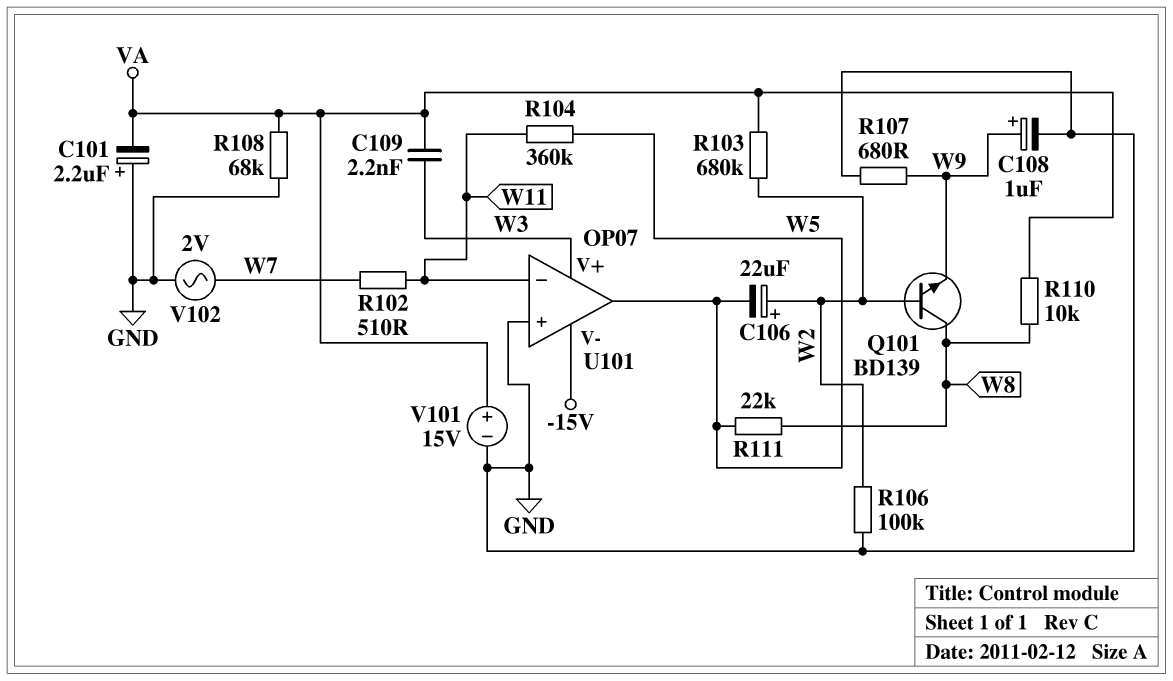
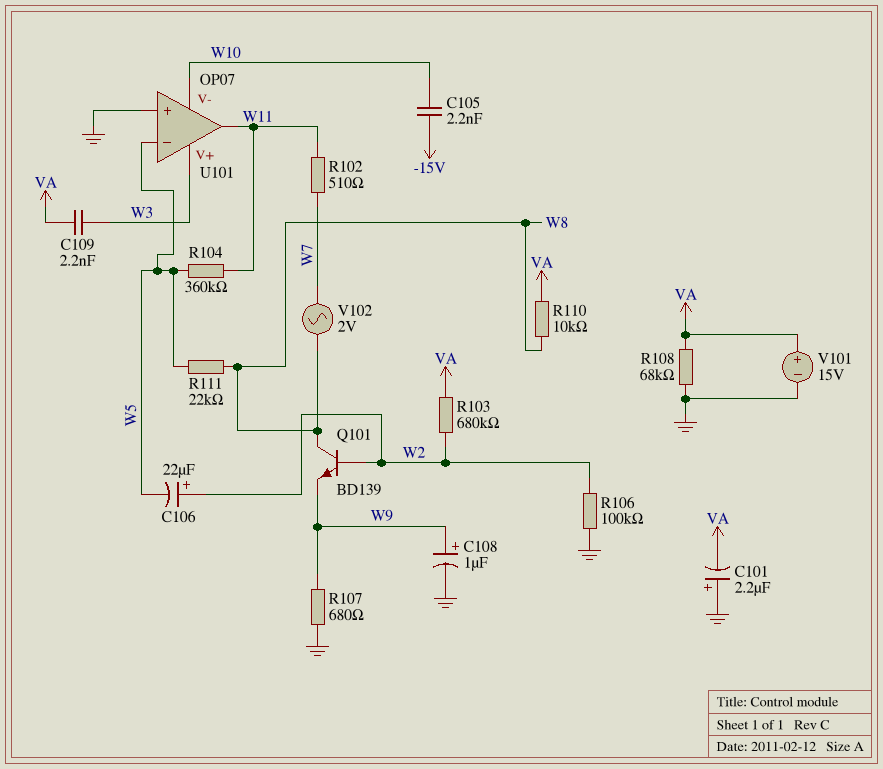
C105: none -> 2.2nF (-15V, W10)
U101 pin V-: -15V -> W10
U101 pin in-: W11 -> W5
U101 pin out: W5 -> W11
V102: AC 2V (GND, W7) -> AC 2V (W7, W8)

